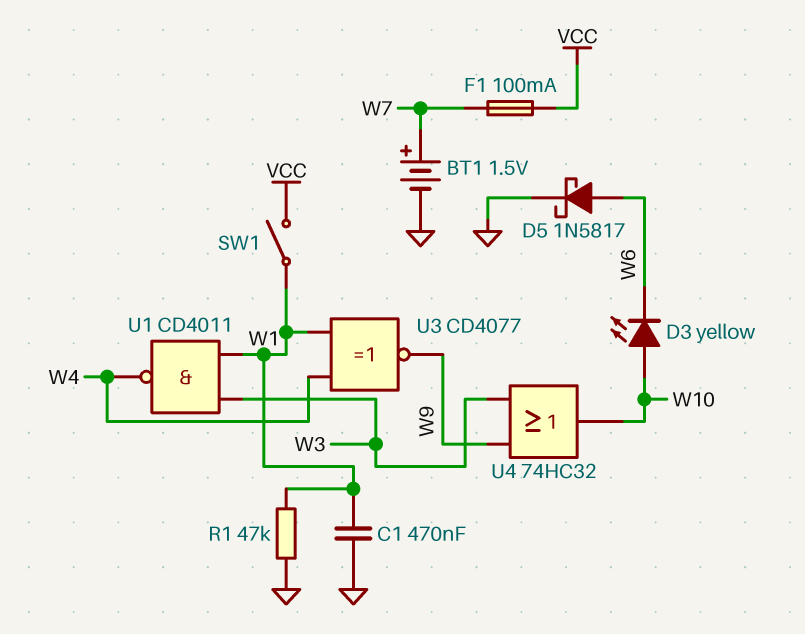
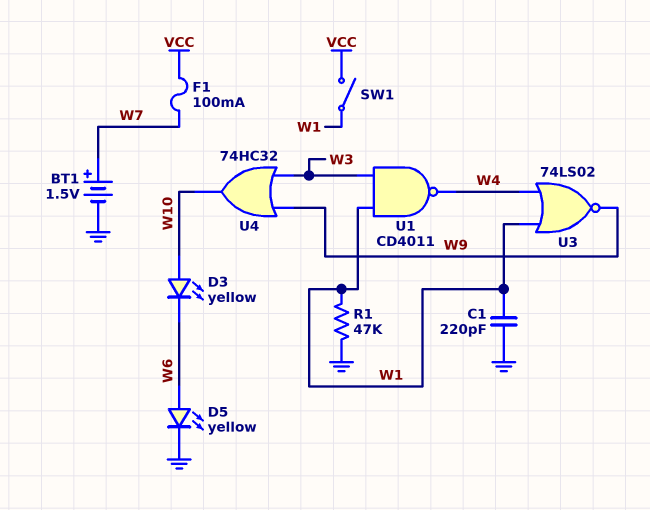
C1: 470nF (GND, W1) -> 220pF (GND, W1)
D5: schottky 1N5817 (A W6, K GND) -> LED yellow (A W6, K GND)
U3: XNOR CD4077 (in W1, in W4, out W9) -> NOR 74LS02 (in W1, in W4, out W9)

